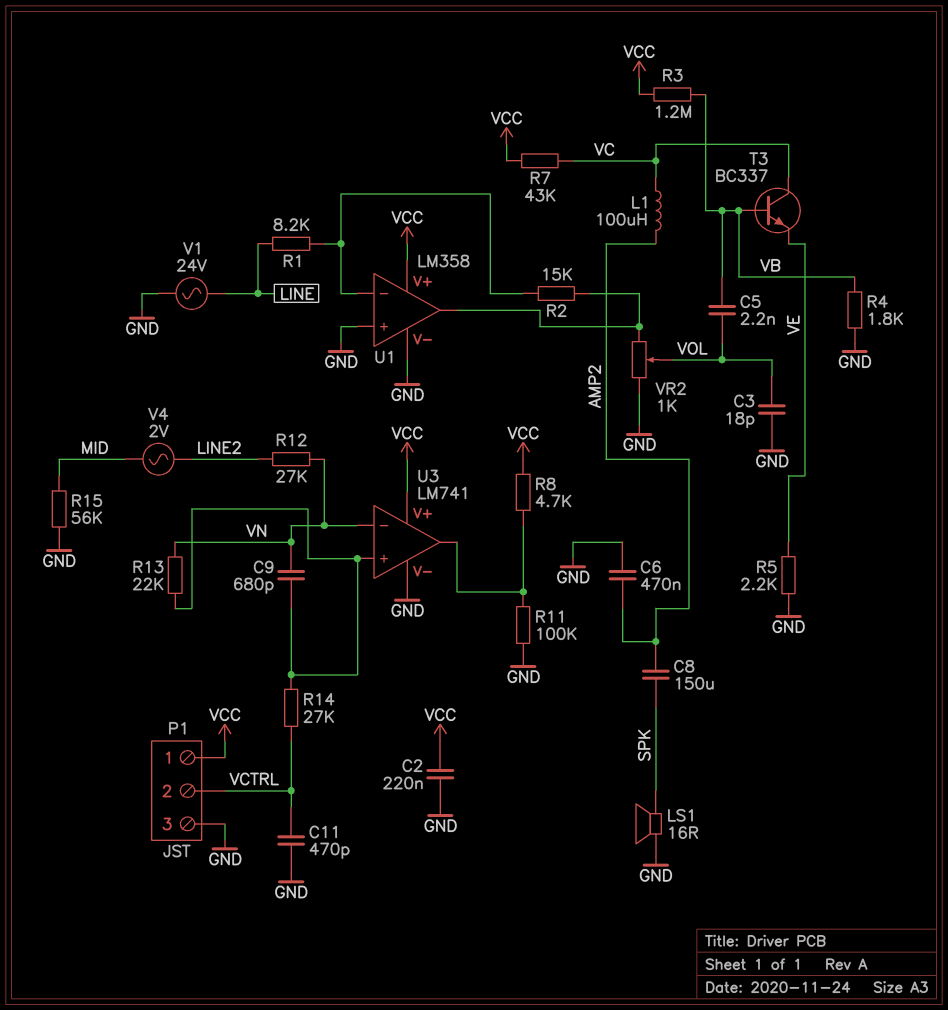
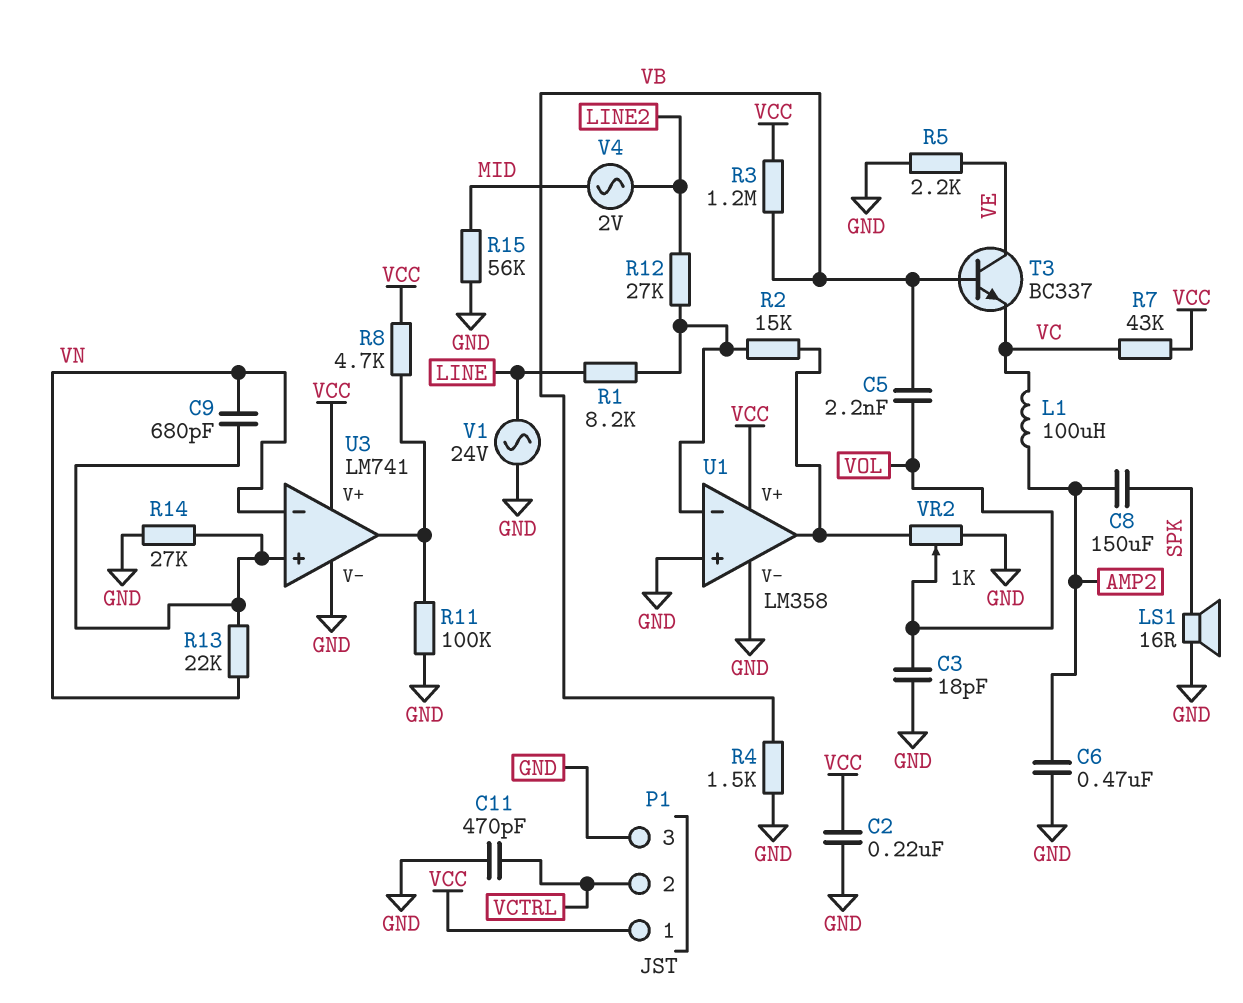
R4: 1.8k (GND, VB) -> 1.5k (GND, VB)
R12: 27k (LINE2, VN) -> 27k (LINE2, U1/in-)
R14: 27k (U3/in+, VCTRL) -> 27k (GND, U3/in+)
T3: NPN BC337 (B VB, C VC, E VE) -> NPN BC337 (B VB, C VE, E VC)

